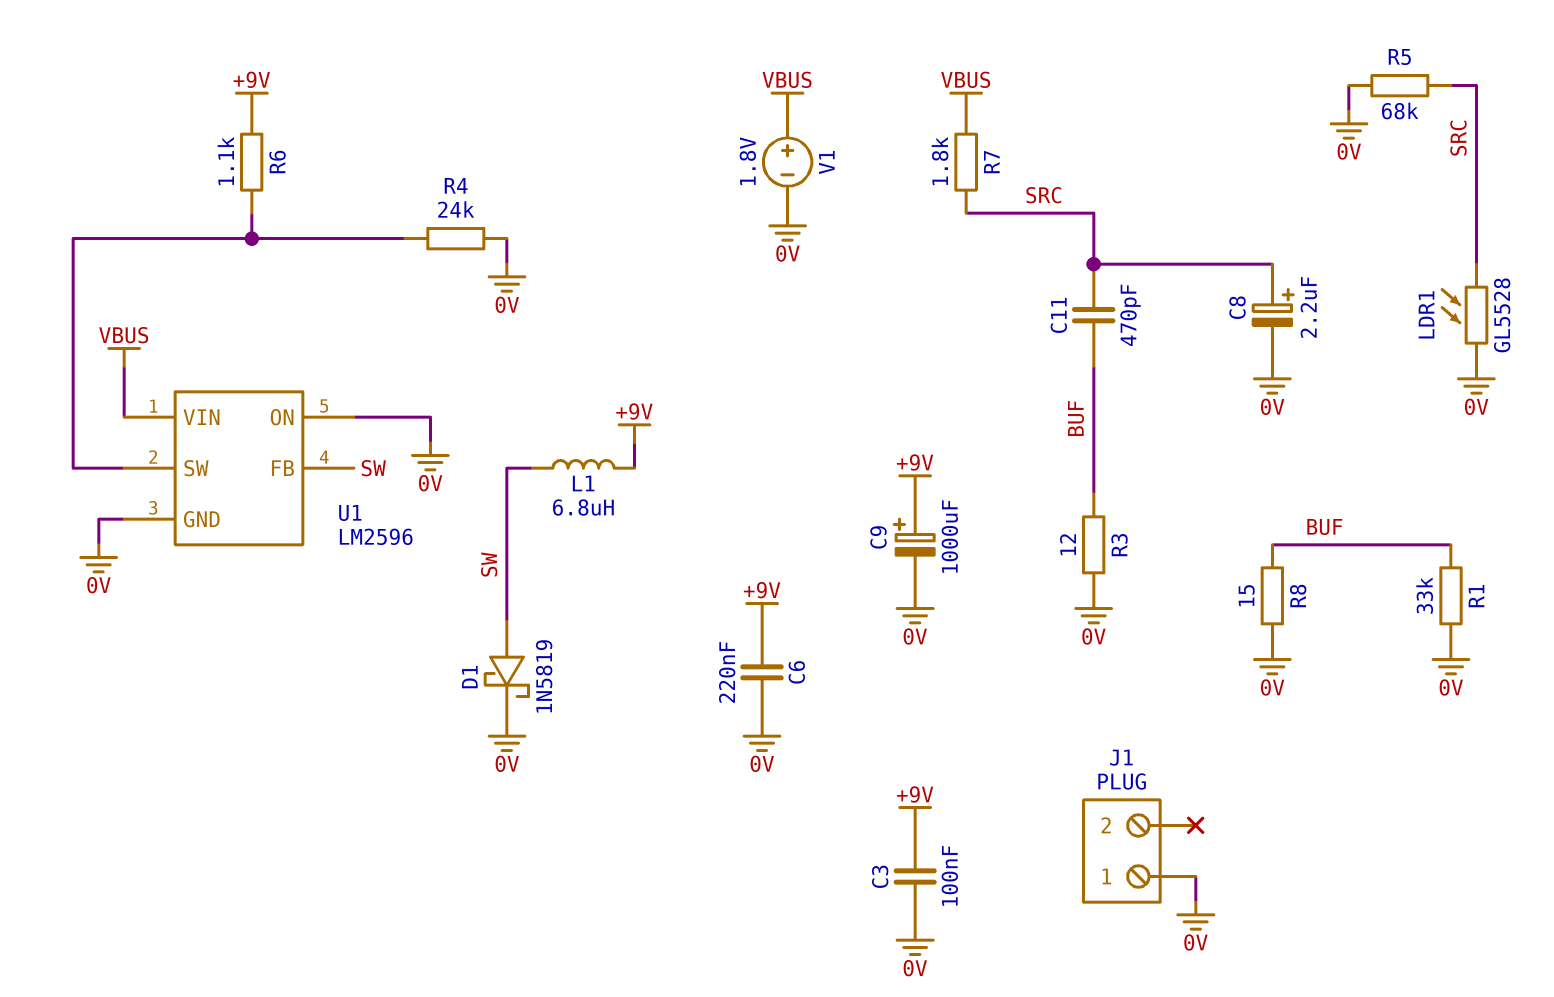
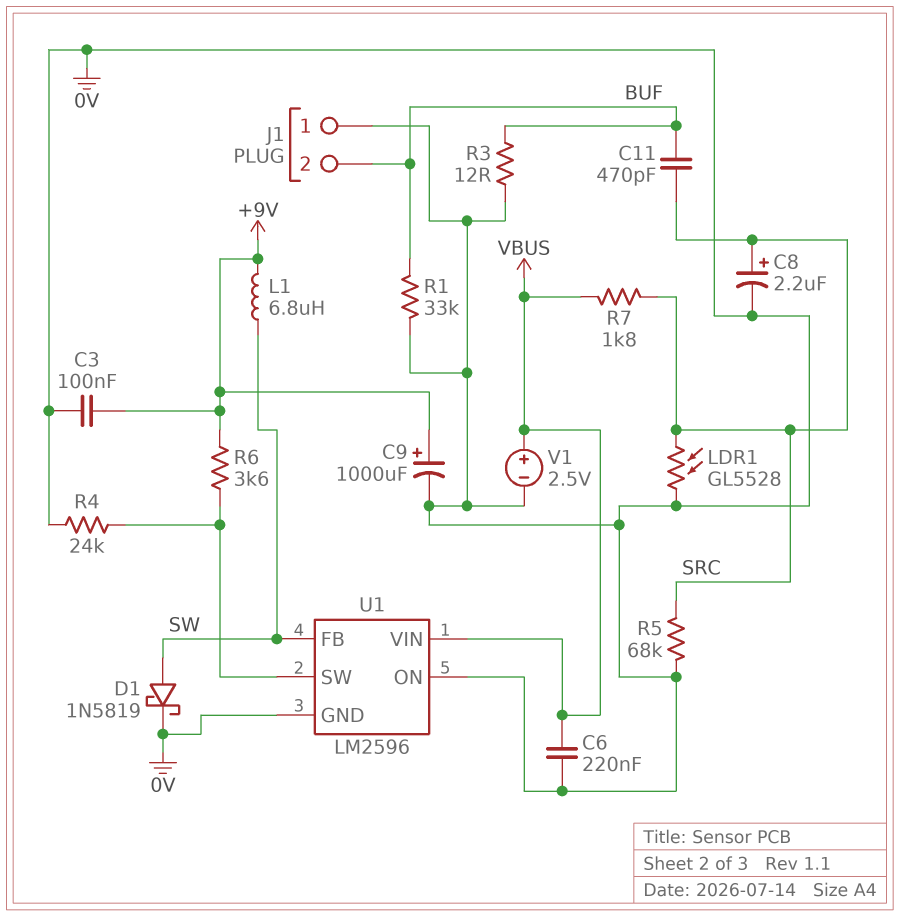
C6: 220nF (+9V, 0V) -> 220nF (0V, VBUS)
J1 pin 2: none -> BUF
R6: 1.1k (+9V, U1/SW) -> 3.6k (+9V, U1/SW)
R8: 15 (0V, BUF) -> none
V1: 1.8V (plus VBUS, minus 0V) -> 2.5V (plus VBUS, minus 0V)

